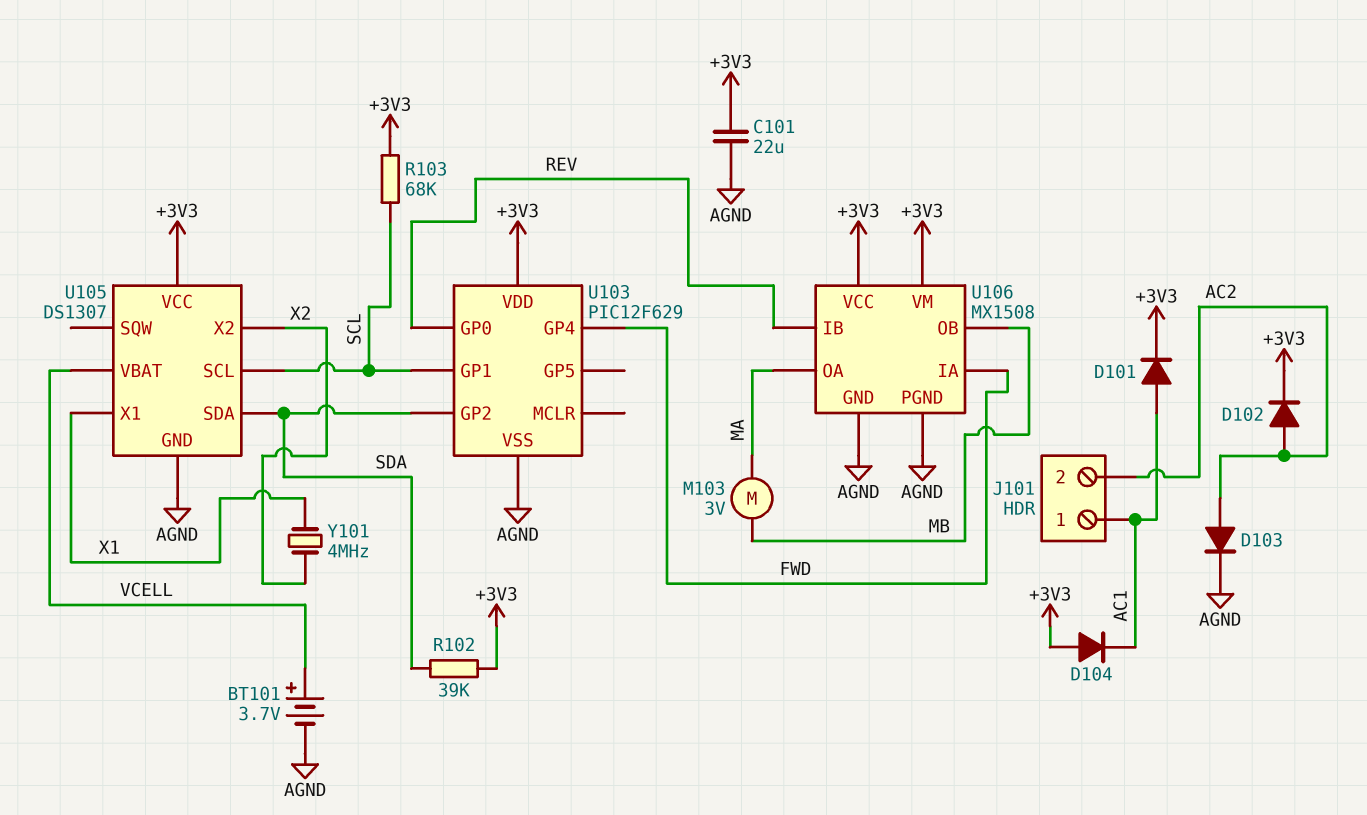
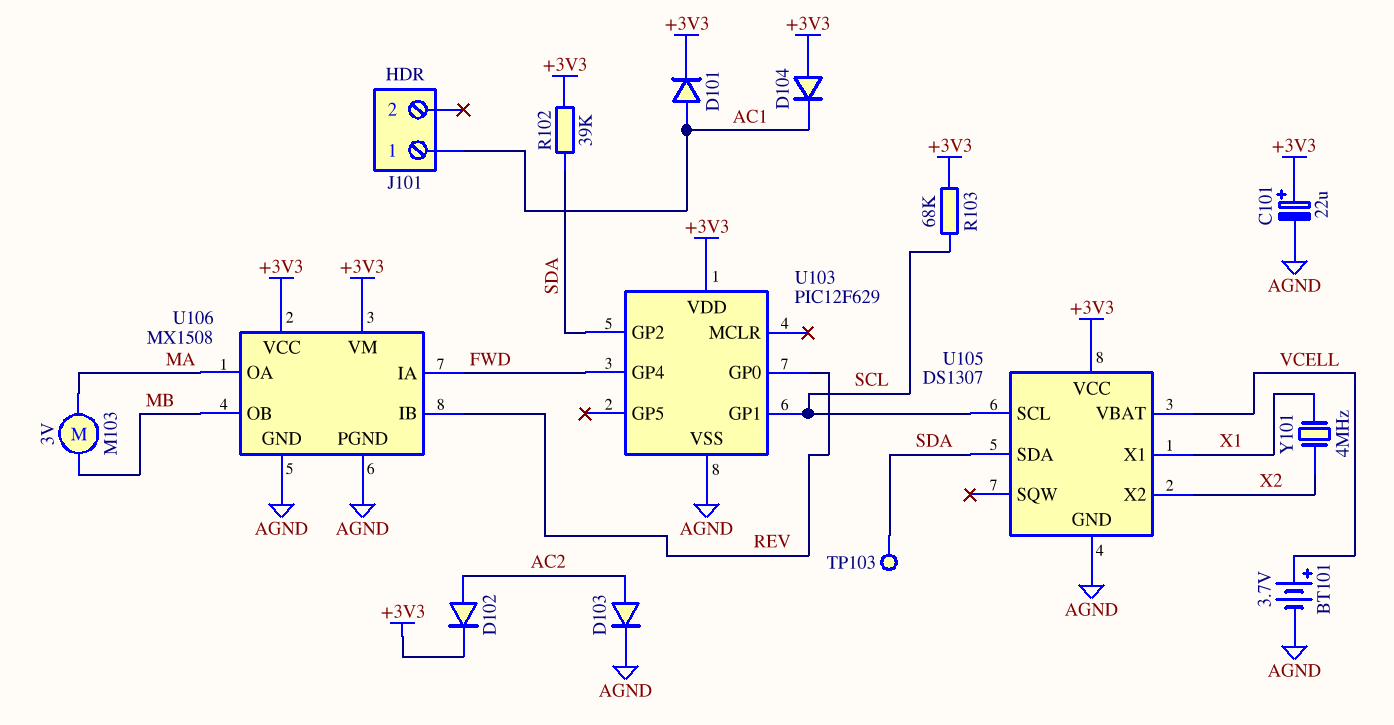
C101: 22uF (+3V3, AGND) -> 22uF (plus +3V3, minus AGND)
J101 pin 2: AC2 -> none
TP103: none -> test point (SDA)

